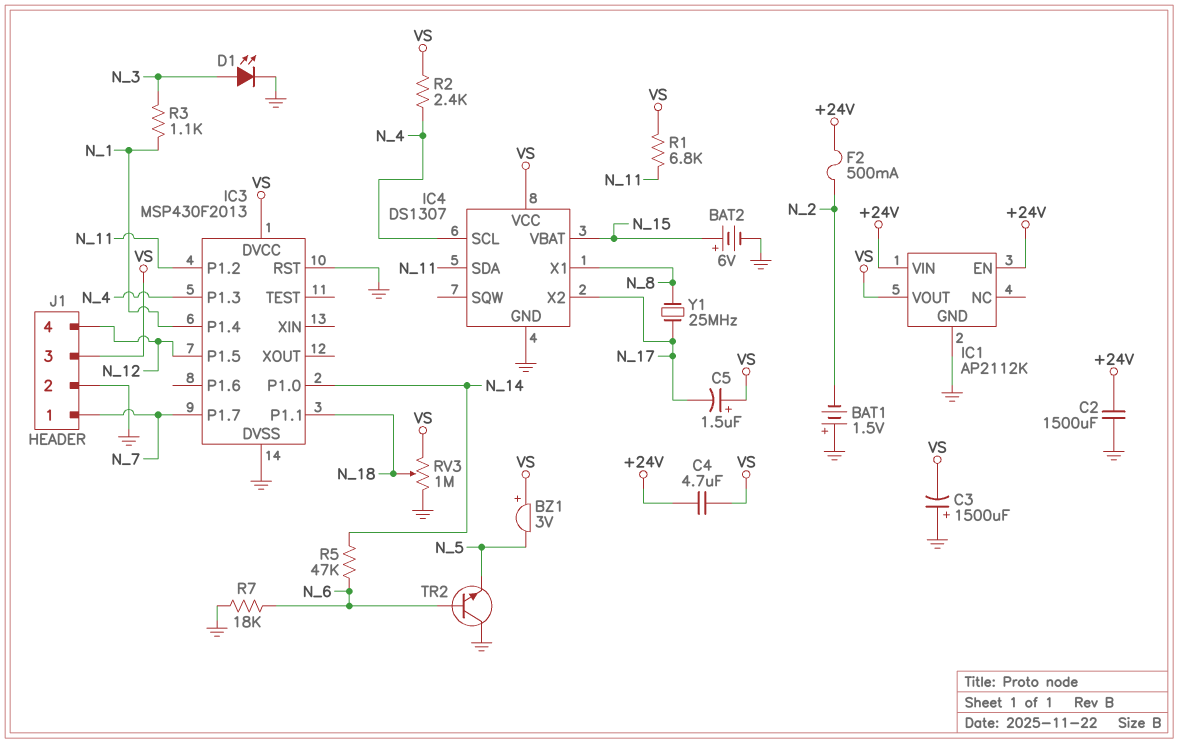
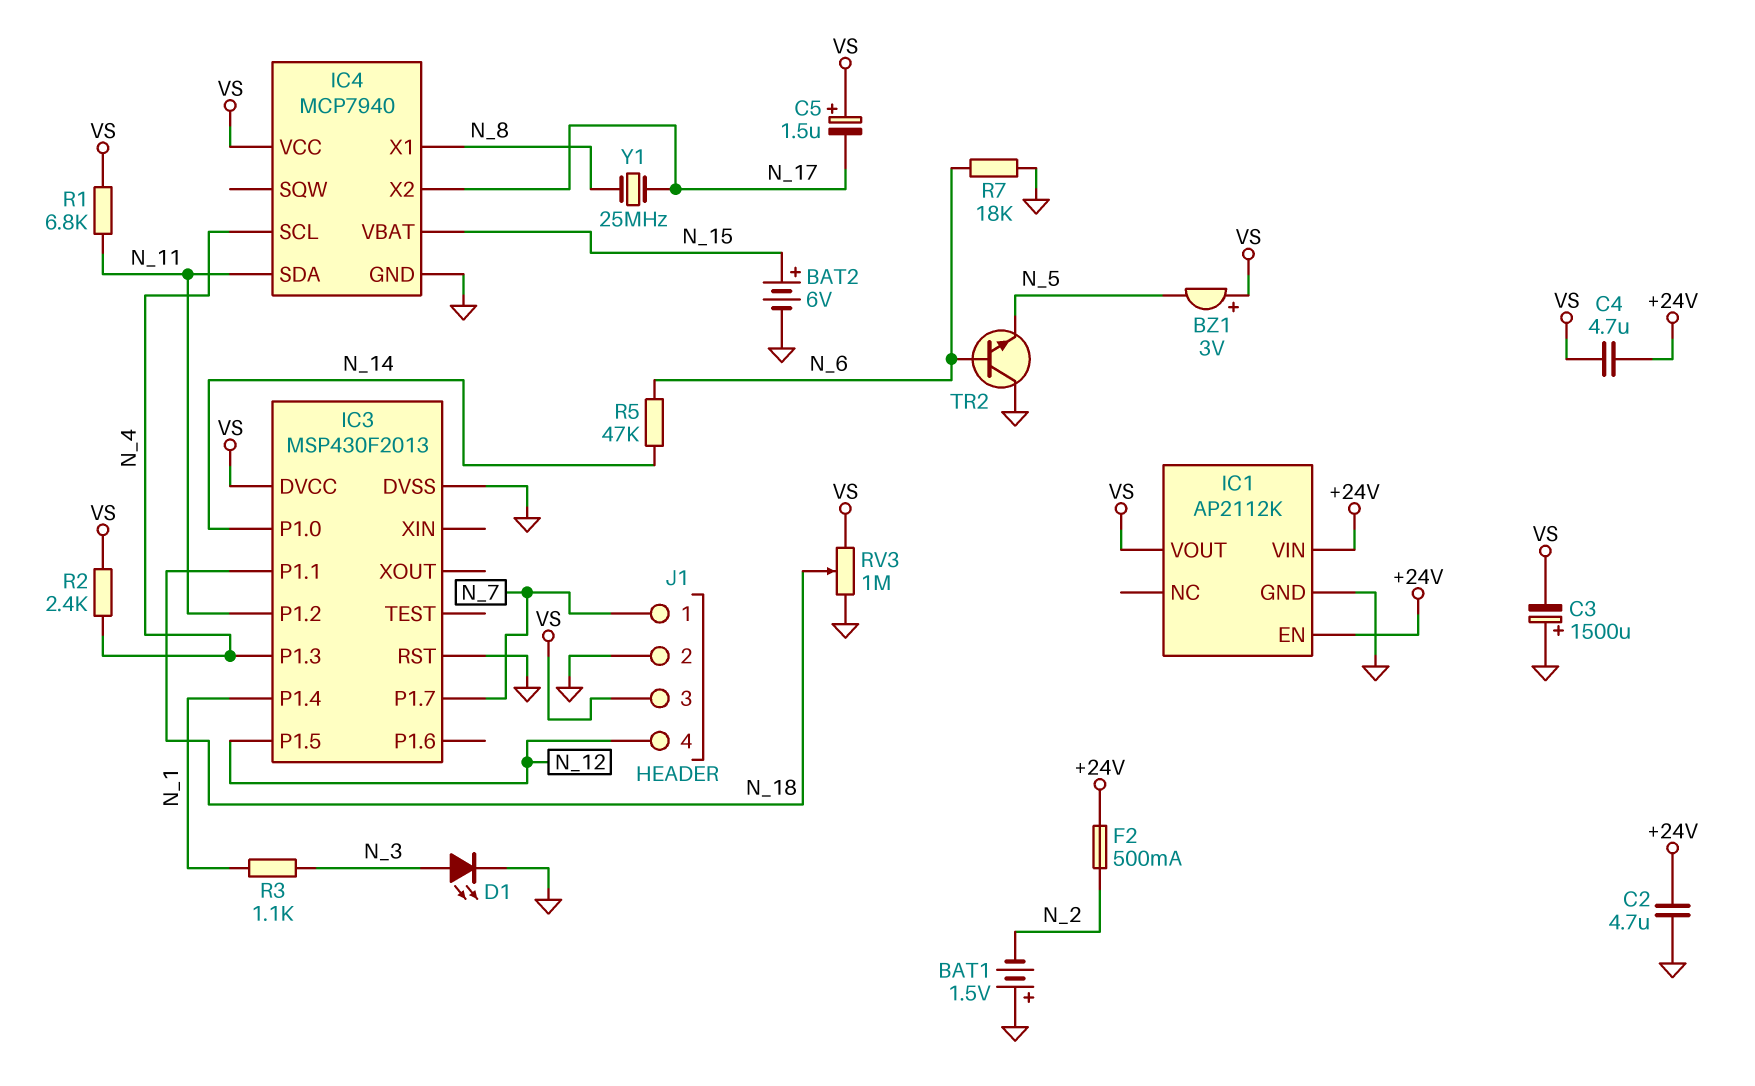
C2: 1500uF (+24V, GND) -> 4.7uF (+24V, GND)
IC4: DS1307 -> MCP7940

